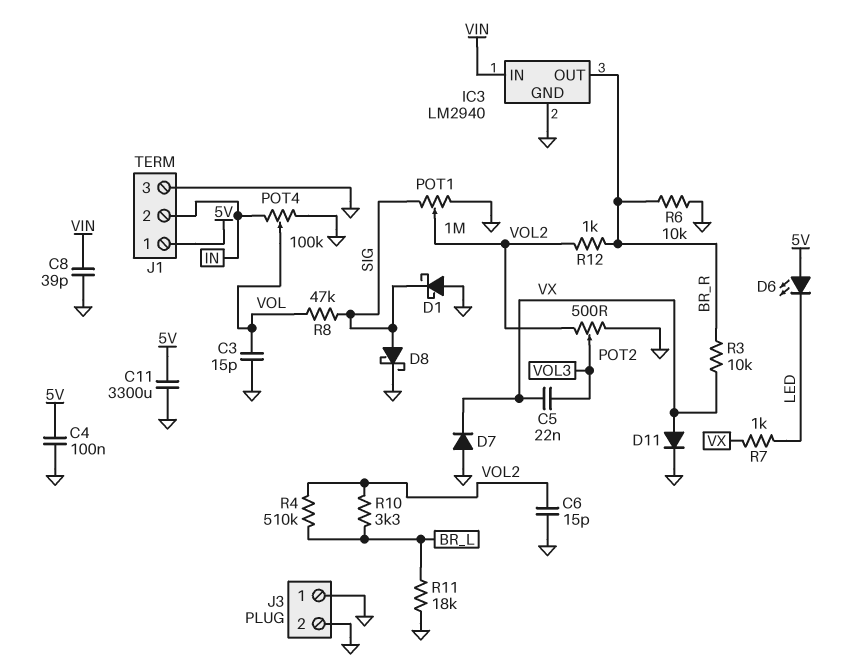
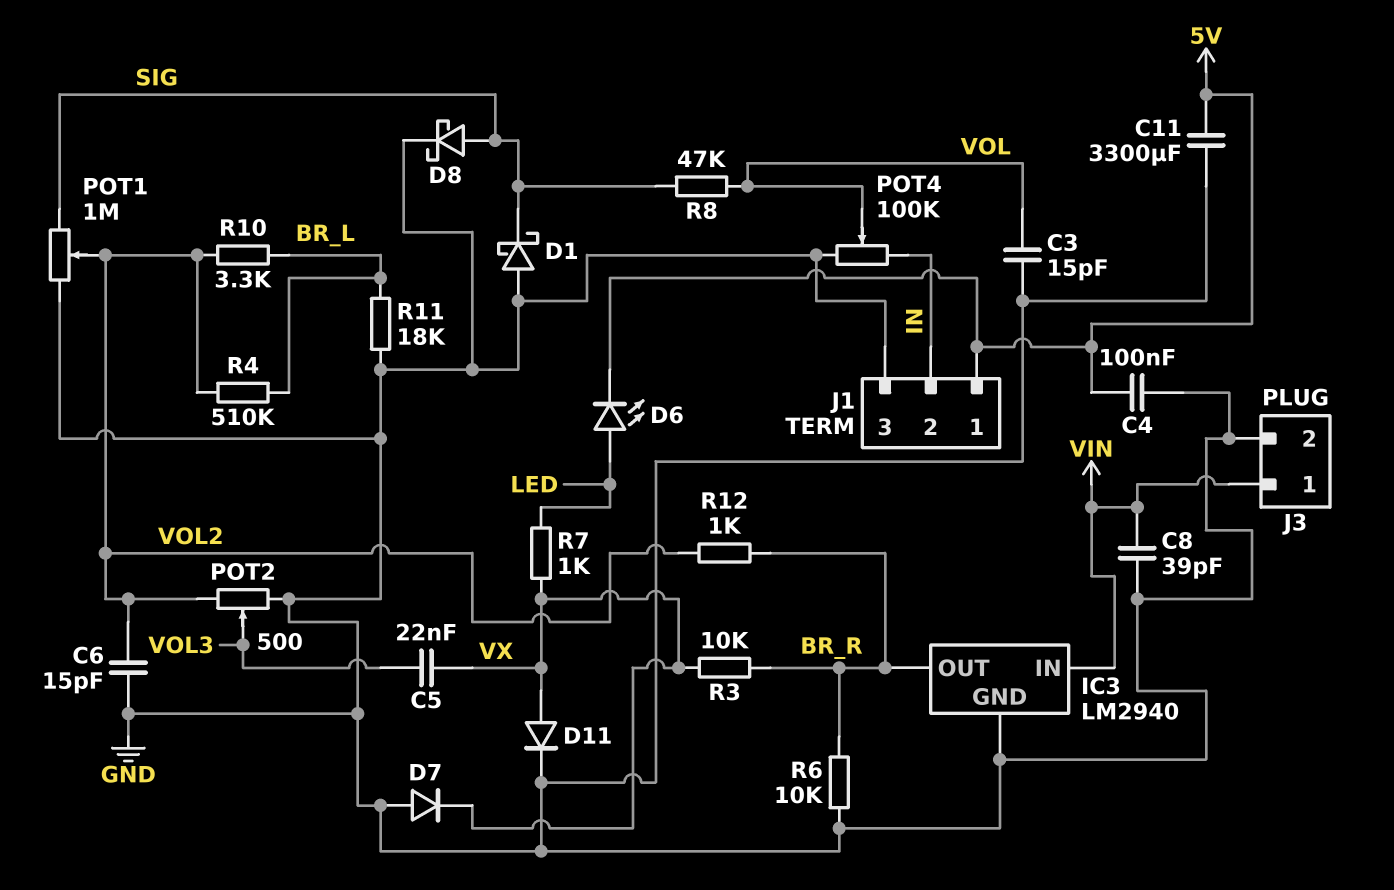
D6: LED (A 5V, K LED) -> LED (A LED, K 5V)
J3 pin 1: GND -> VIN

